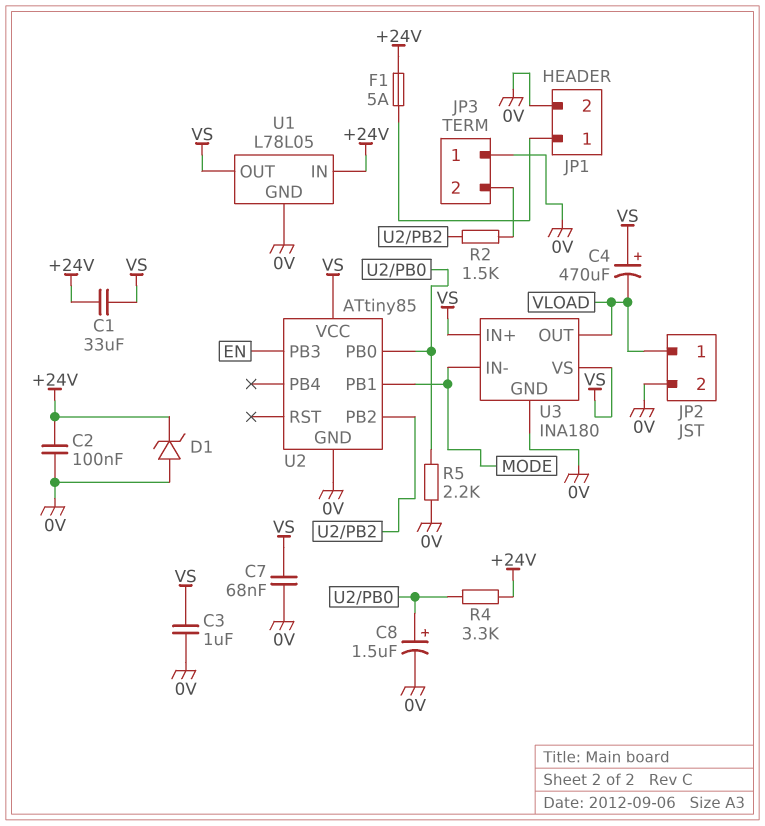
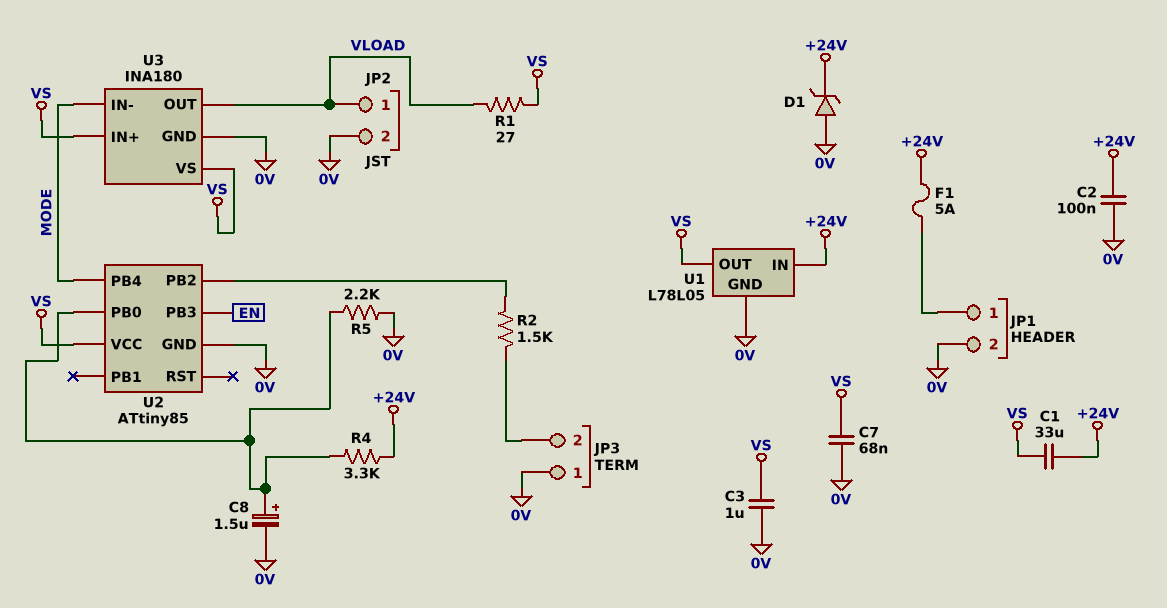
C4: 470uF (plus VS, minus VLOAD) -> none
R1: none -> 27 (VLOAD, VS)
U2 pin PB1: MODE -> none
U2 pin PB4: none -> MODE

